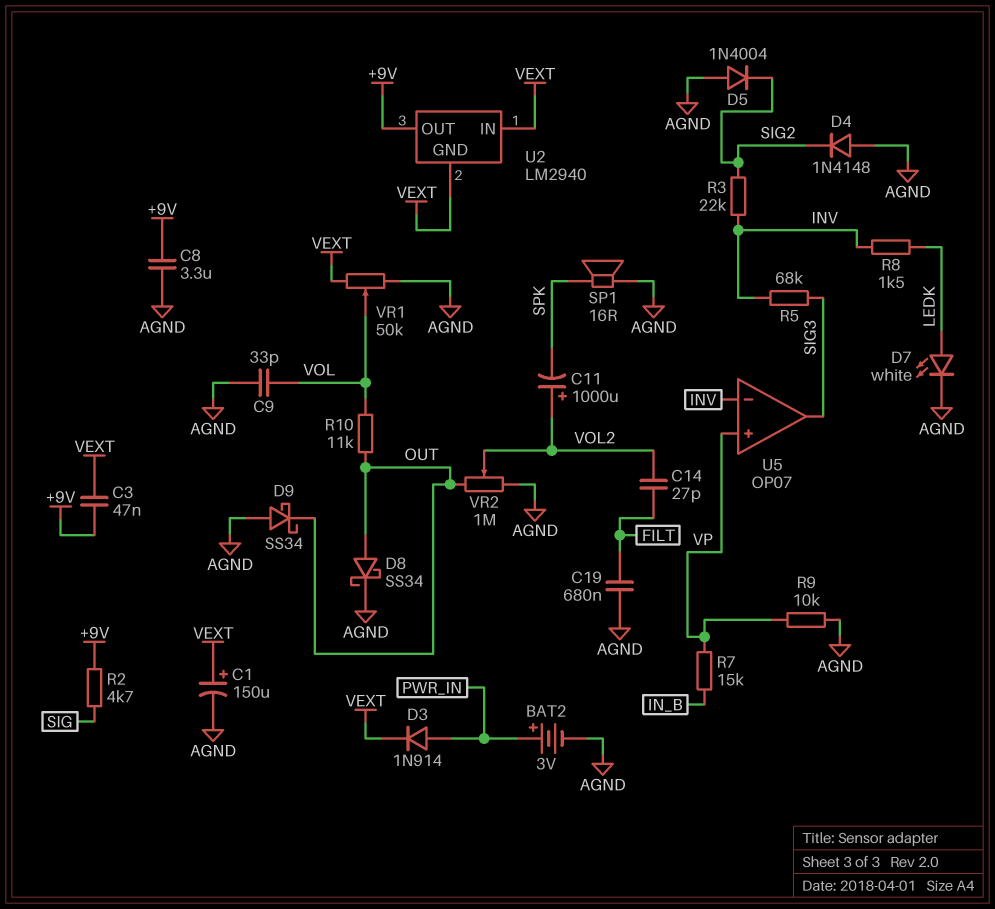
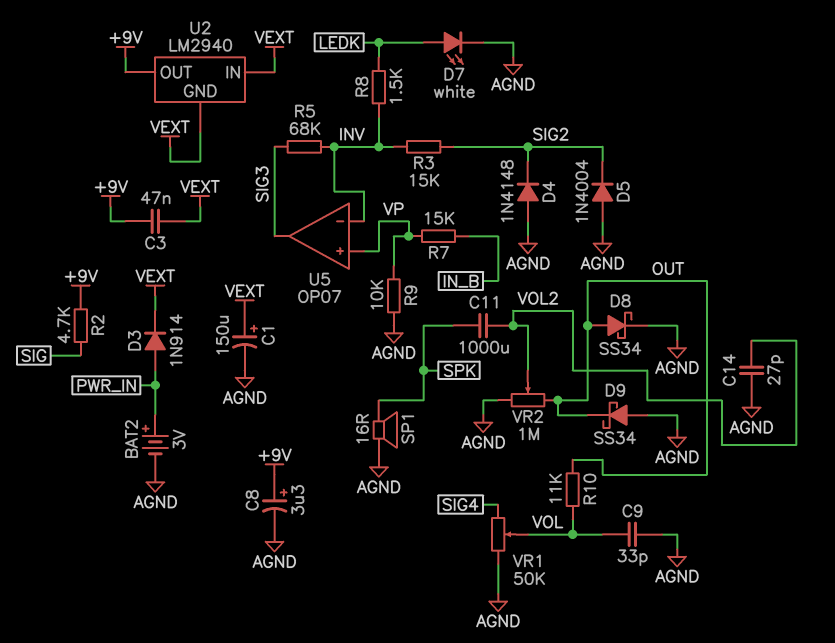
C8: 3.3uF (+9V, AGND) -> 3.3uF (plus +9V, minus AGND)
C11: 1000uF (plus VOL2, minus SPK) -> 1000uF (SPK, VOL2)
C14: 27pF (FILT, VOL2) -> 27pF (AGND, VOL2)
C19: 680nF (AGND, FILT) -> none
R3: 22k (INV, SIG2) -> 15k (INV, SIG2)
VR1: 50k (AGND, VEXT, wiper VOL) -> 50k (AGND, SIG4, wiper VOL)

